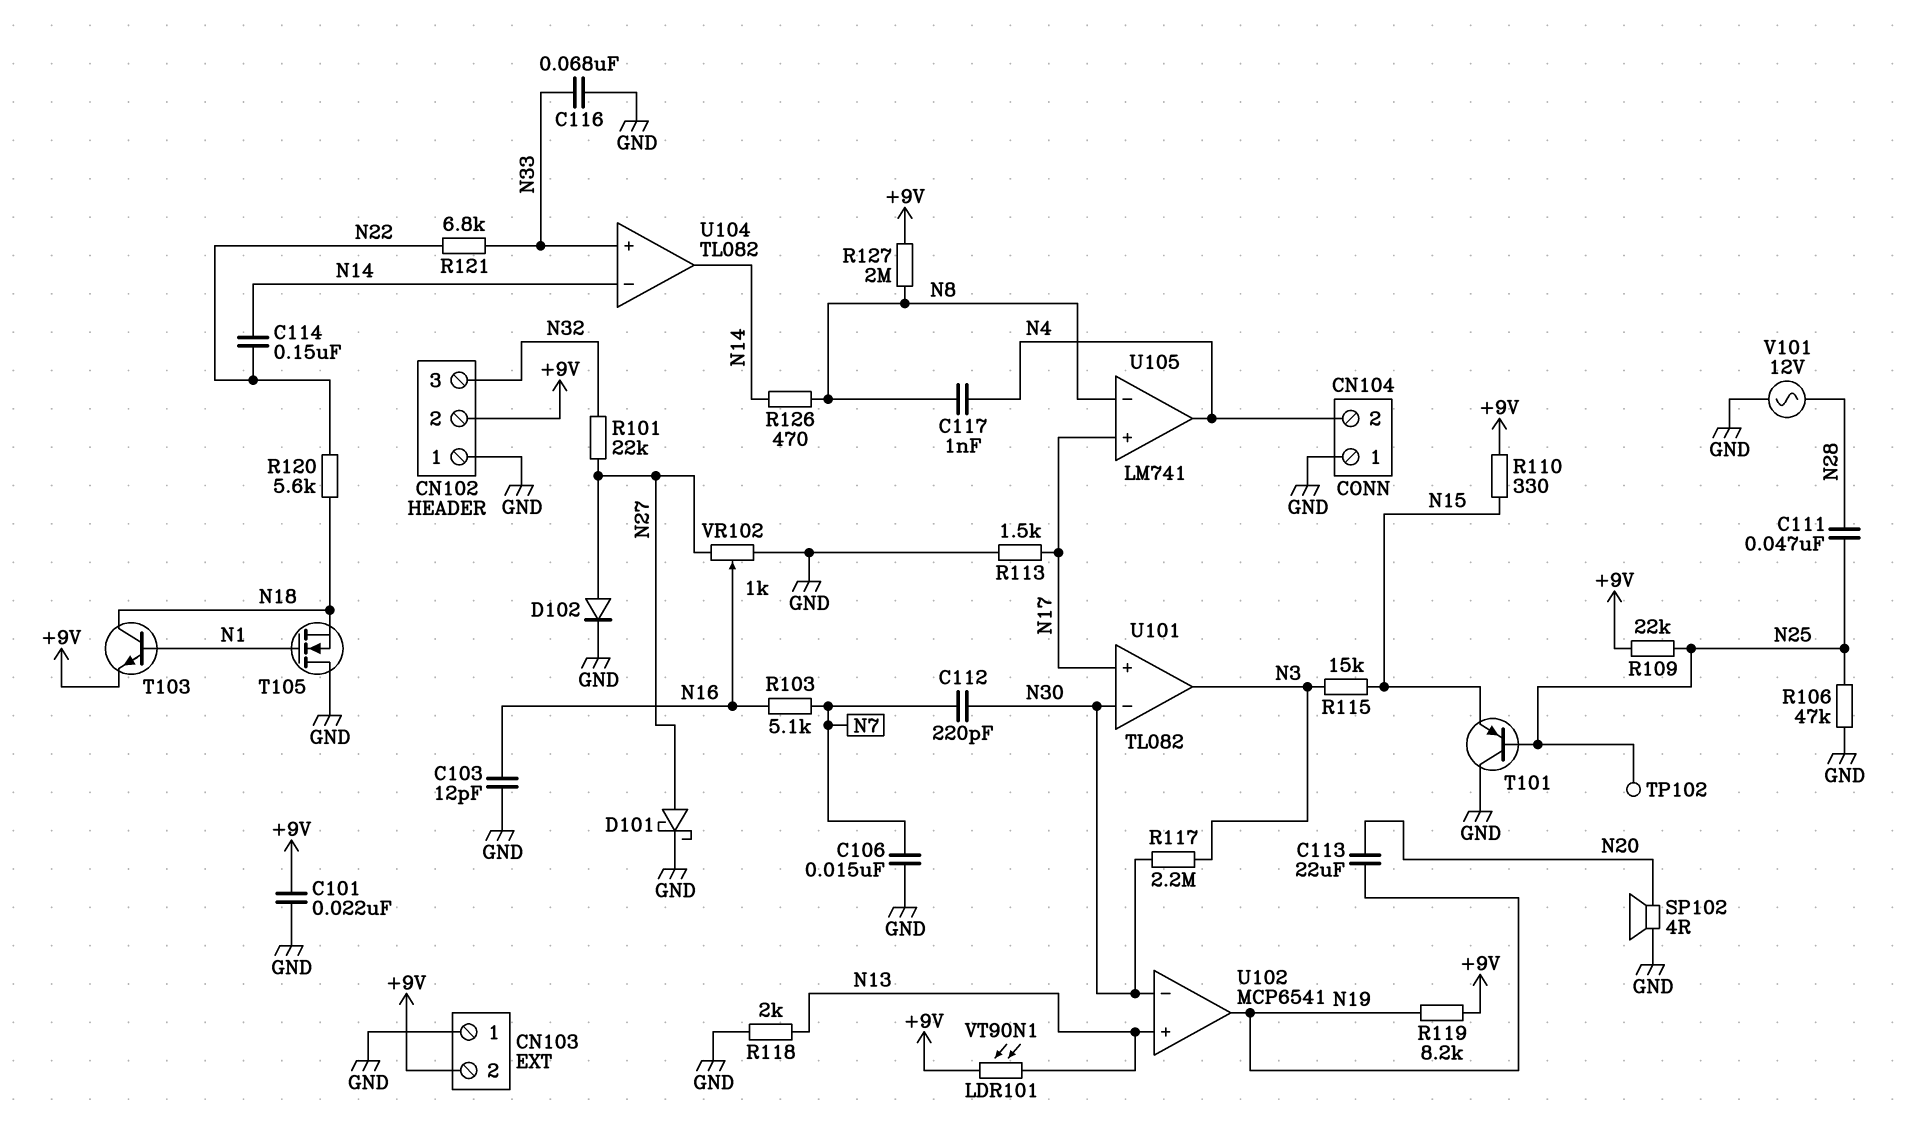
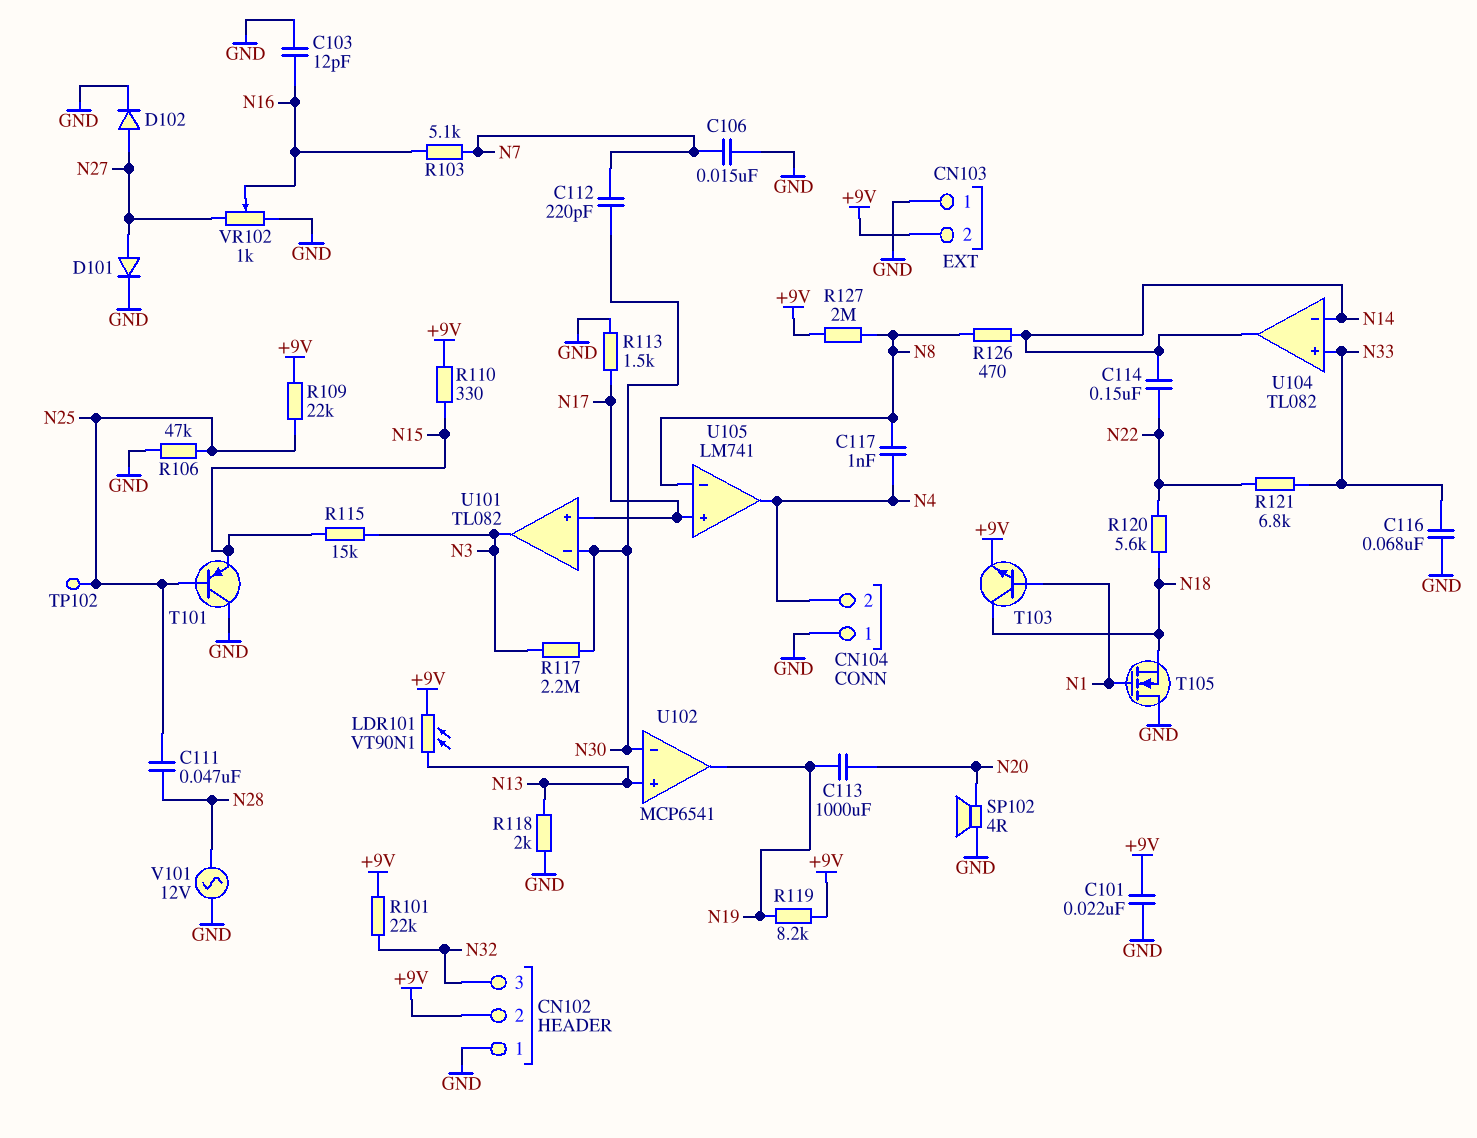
C113: 22uF (N19, N20) -> 1000uF (N19, N20)
D101: schottky (A N27, K GND) -> diode (A N27, K GND)
R101: 22k (N27, N32) -> 22k (+9V, N32)

